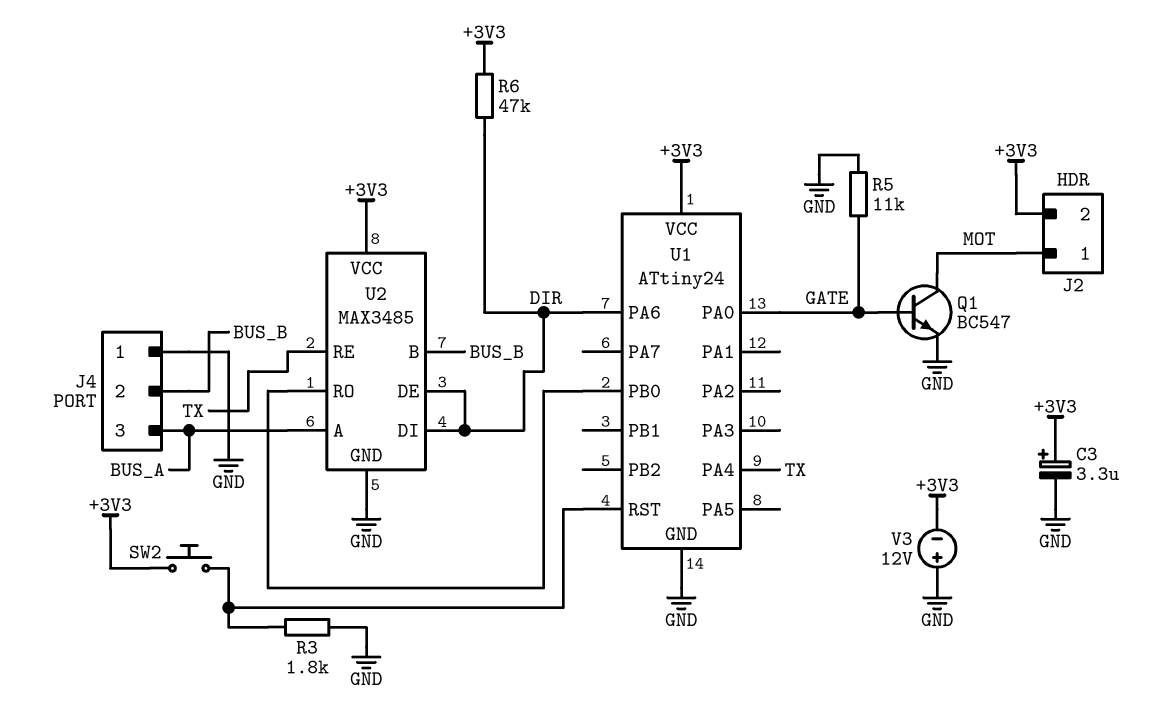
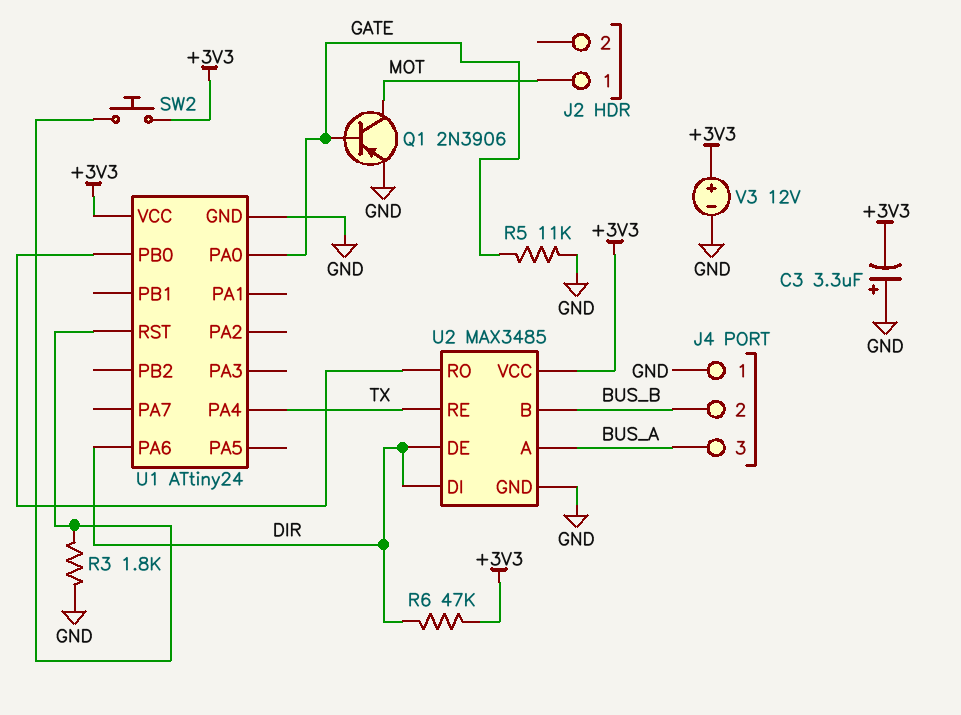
C3: 3.3uF (plus +3V3, minus GND) -> 3.3uF (plus GND, minus +3V3)
J2 pin 2: +3V3 -> none
Q1: NPN BC547 (B GATE, C MOT, E GND) -> PNP 2N3906 (B GATE, C MOT, E GND)
V3: 12V (plus GND, minus +3V3) -> 12V (plus +3V3, minus GND)

